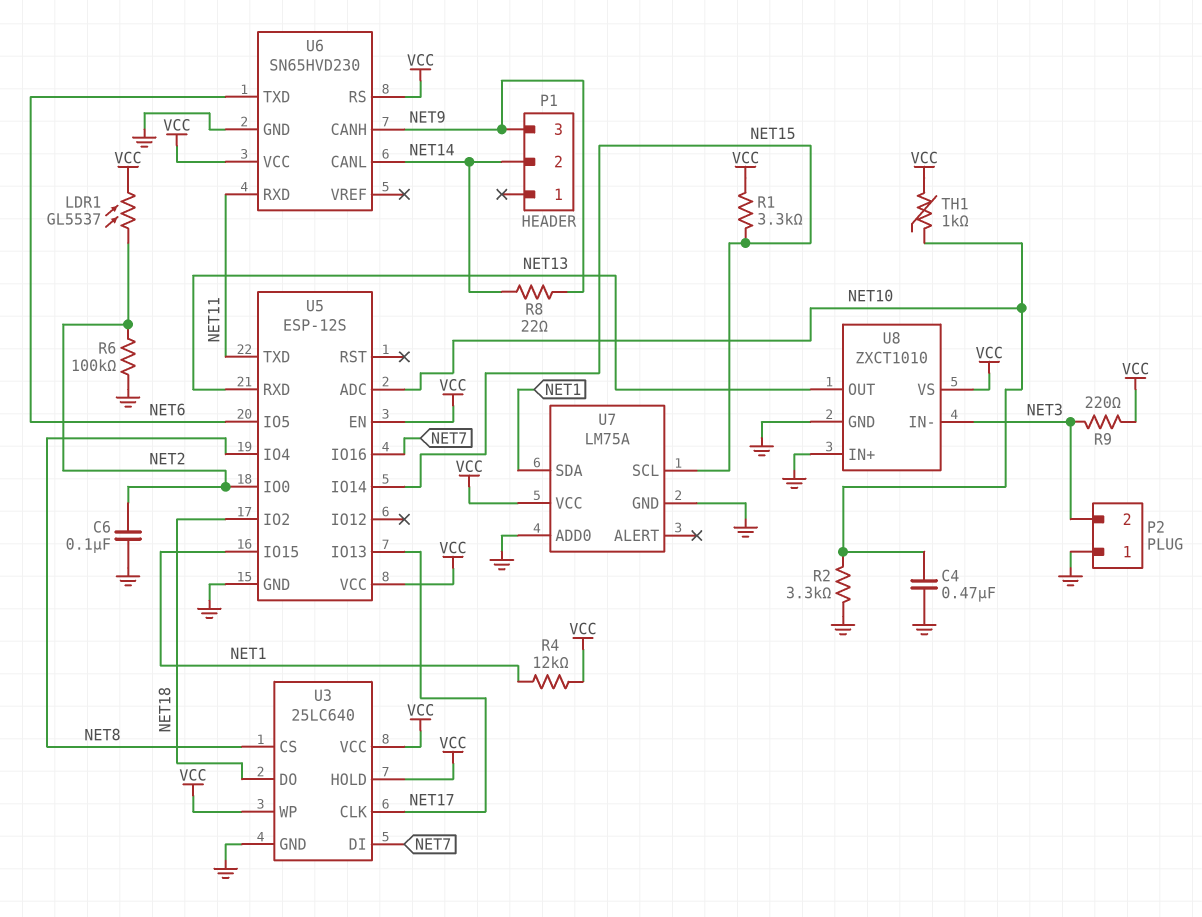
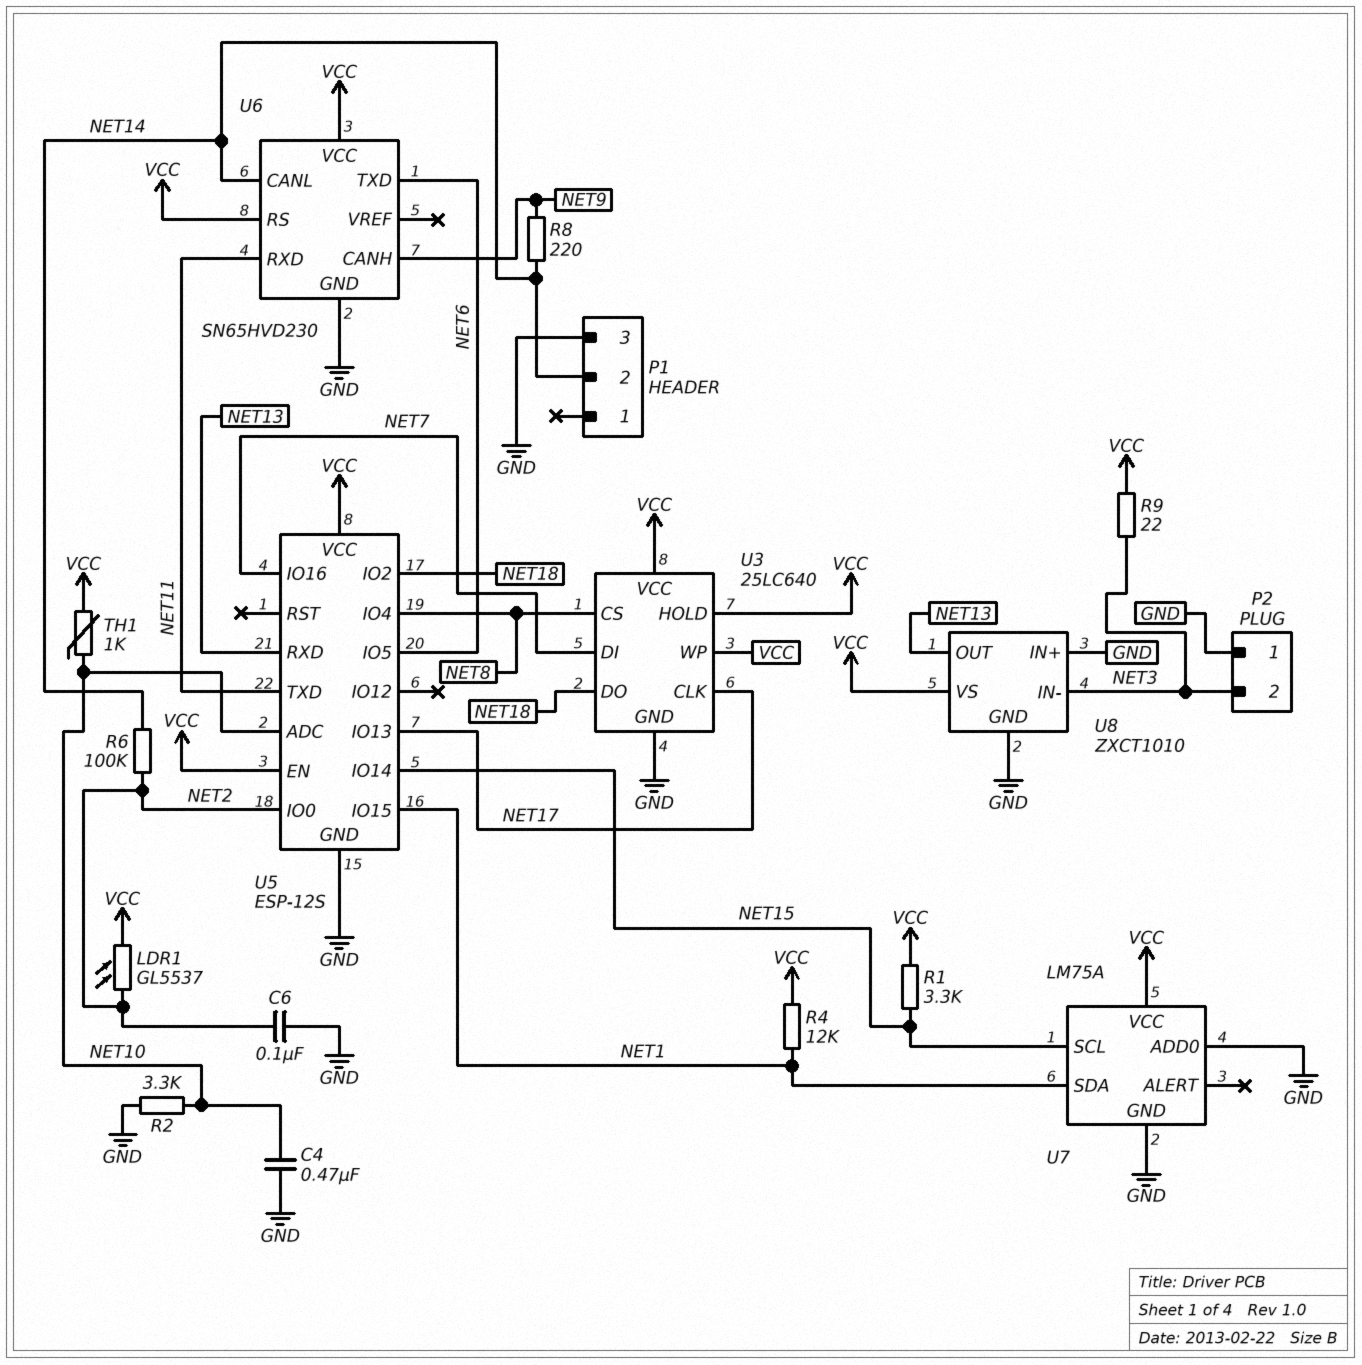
P1 pin 3: NET9 -> GND
R6: 100k (GND, NET2) -> 100k (NET2, NET14)
R8: 22 (NET9, NET14) -> 220 (NET9, NET14)
R9: 220 (NET3, VCC) -> 22 (NET3, VCC)

